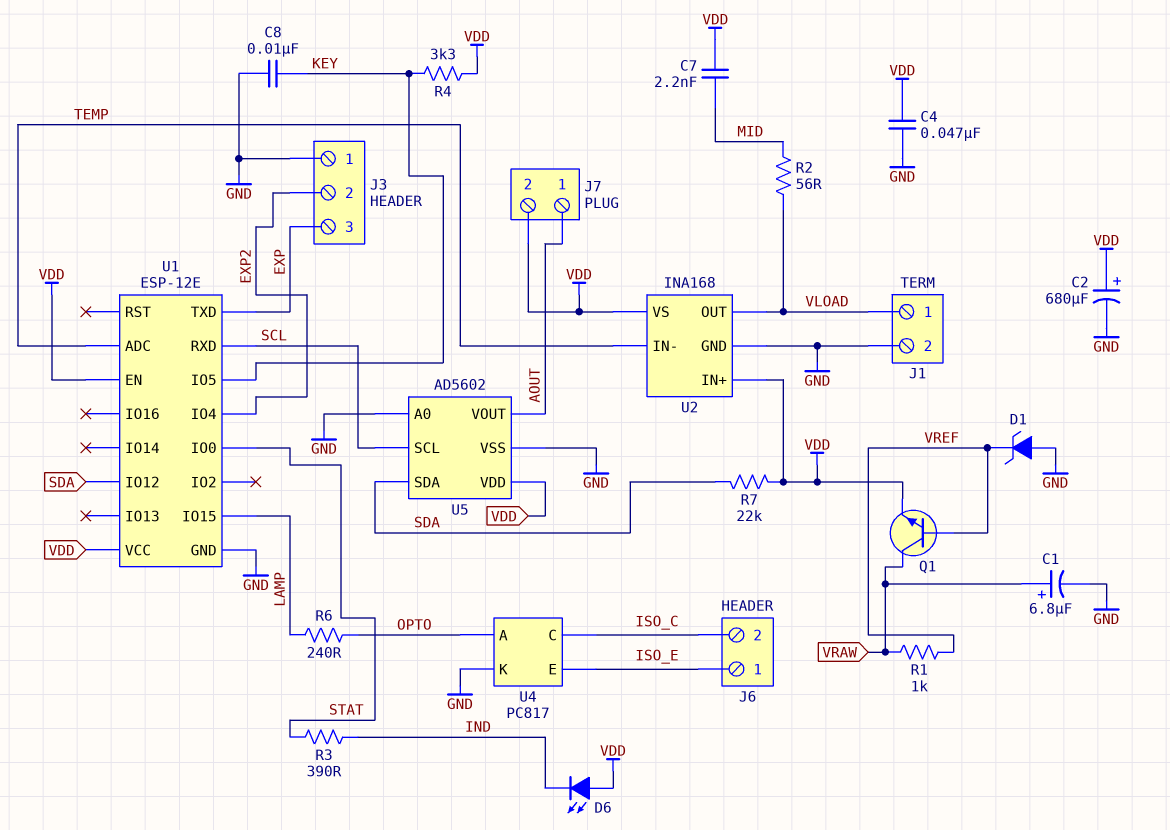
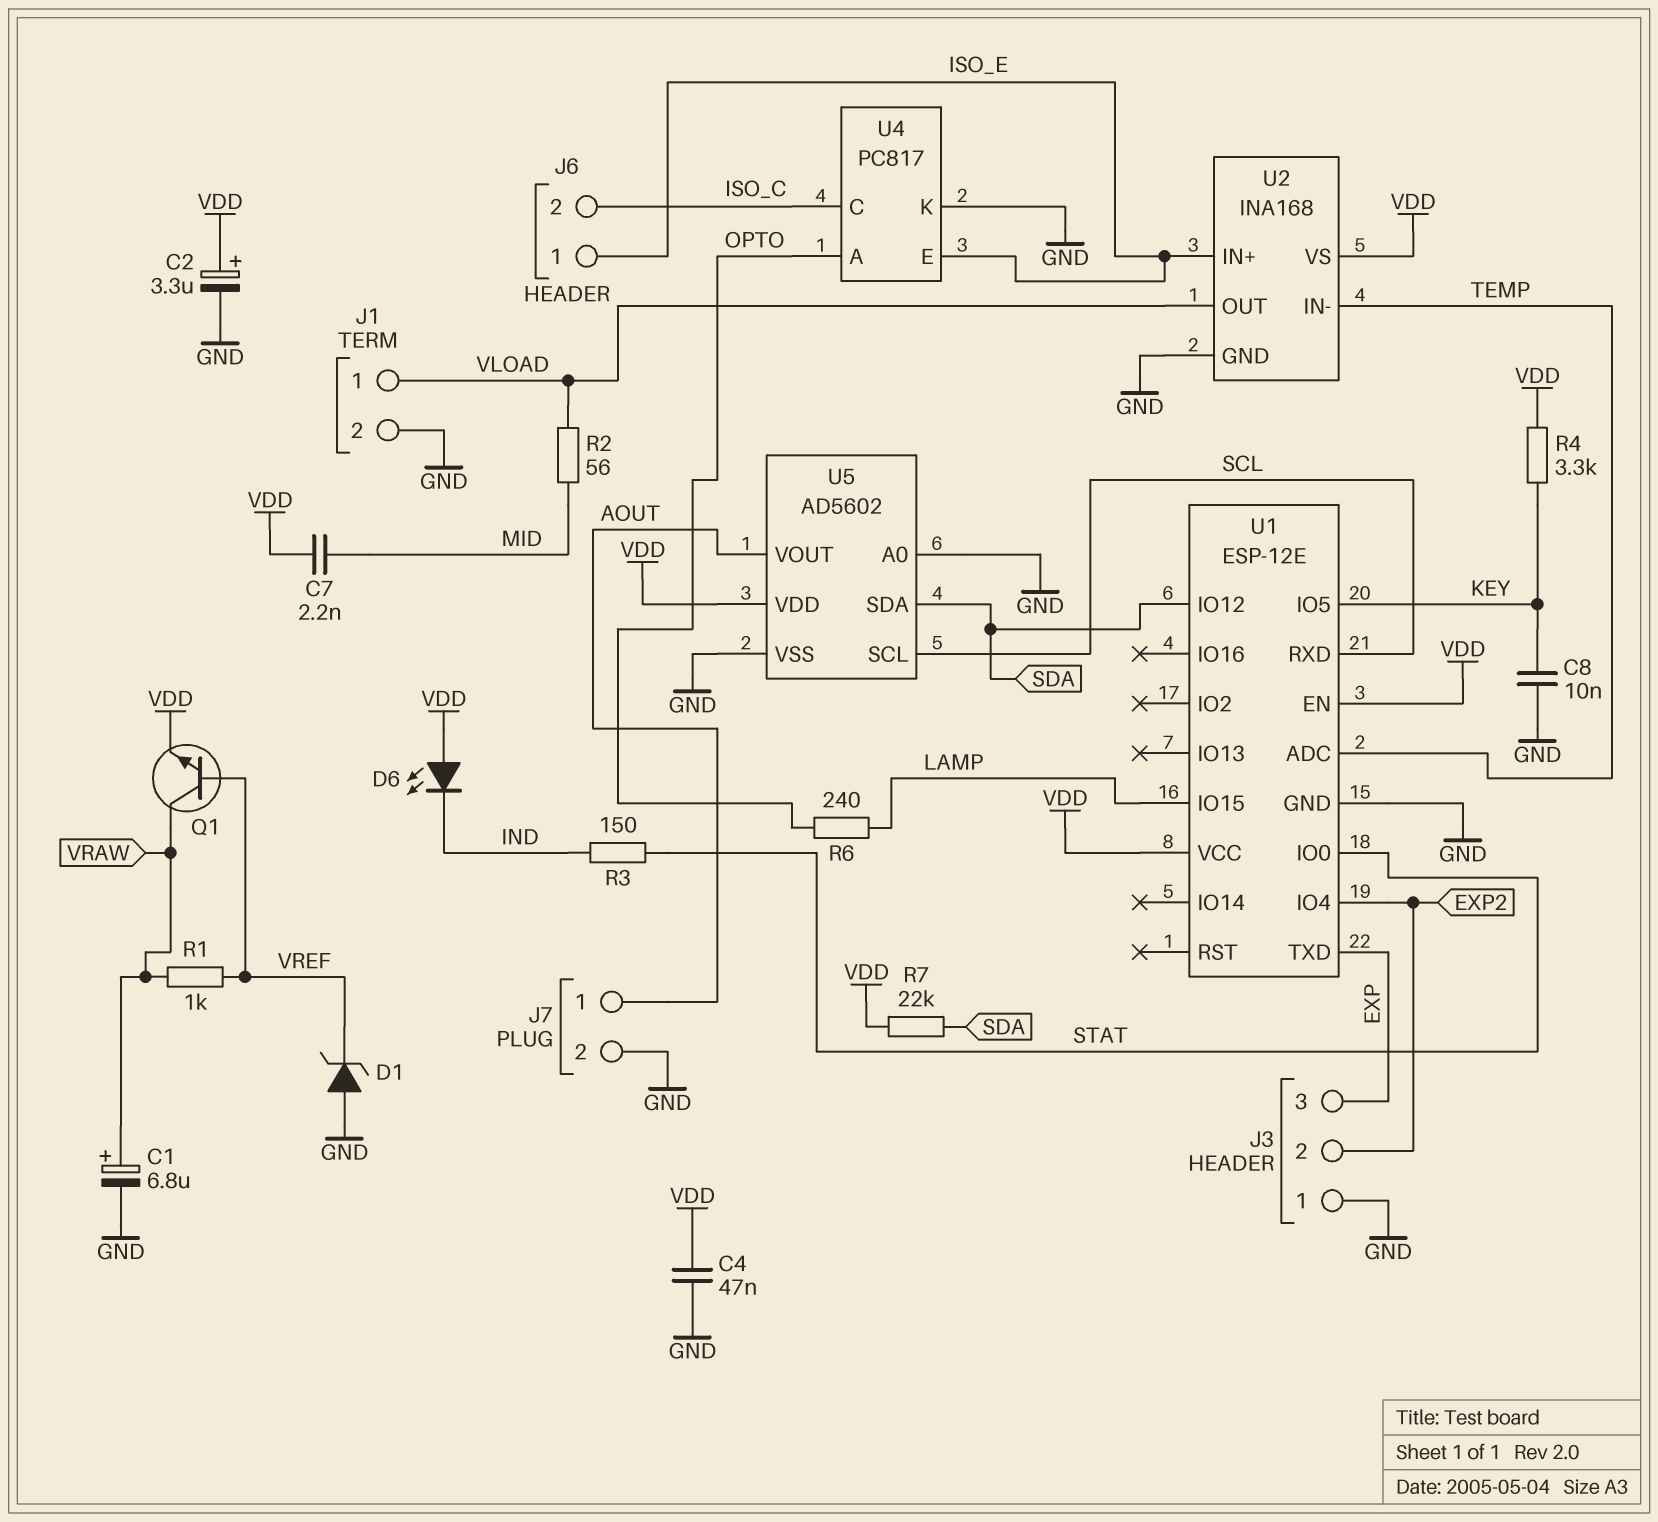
C2: 680uF (plus VDD, minus GND) -> 3.3uF (plus VDD, minus GND)
J7 pin 2: VDD -> GND
R3: 390 (IND, STAT) -> 150 (IND, STAT)
U2 pin IN+: VDD -> ISO_E

